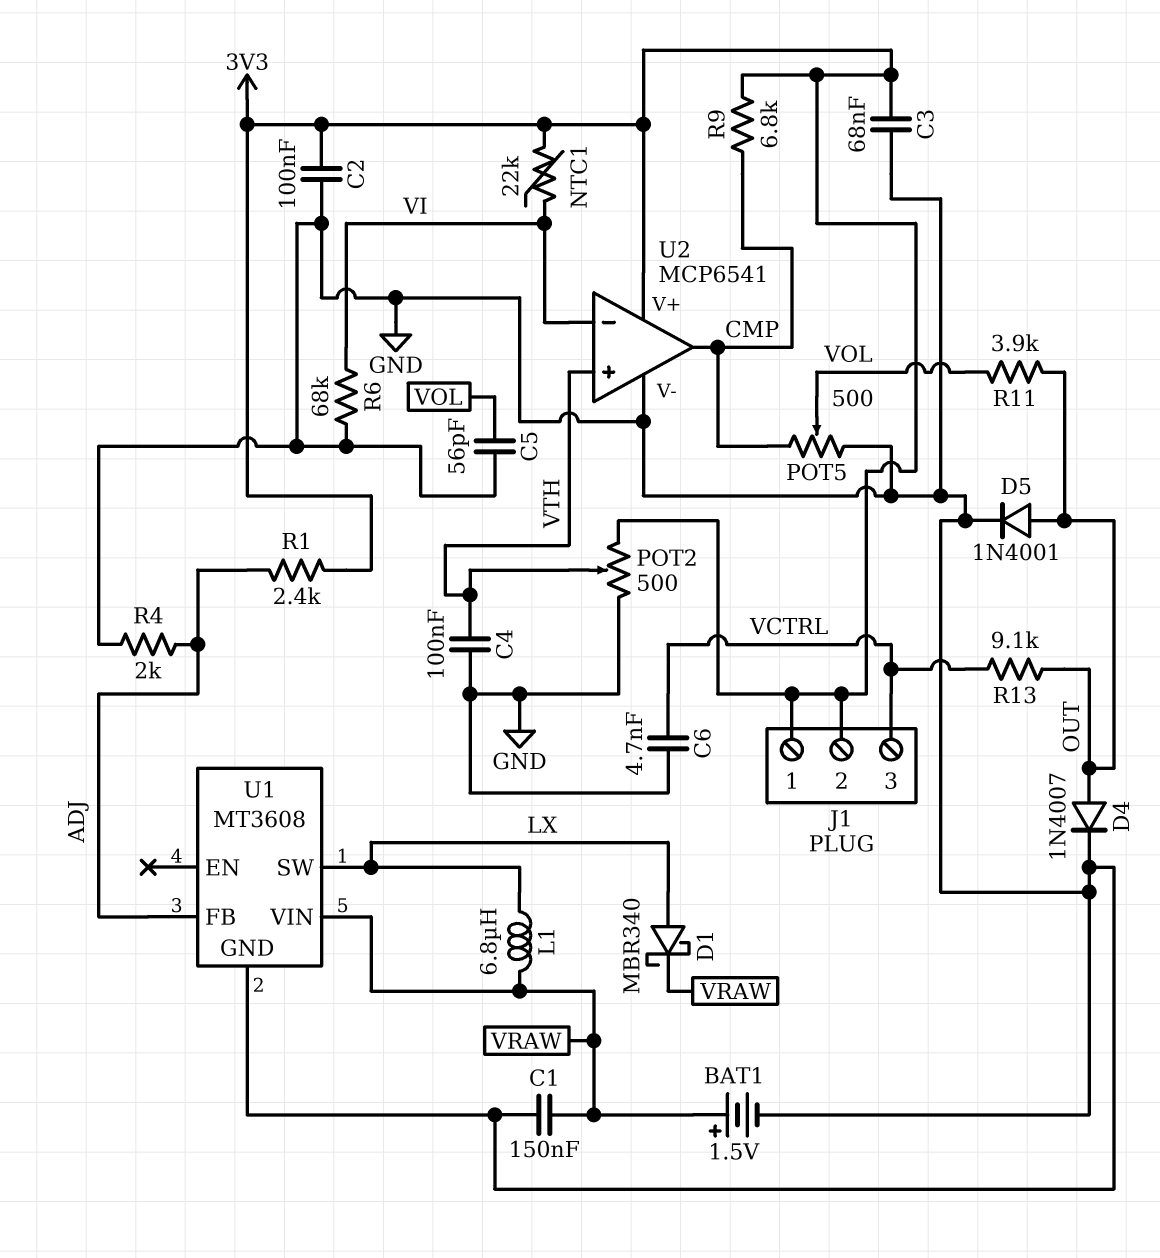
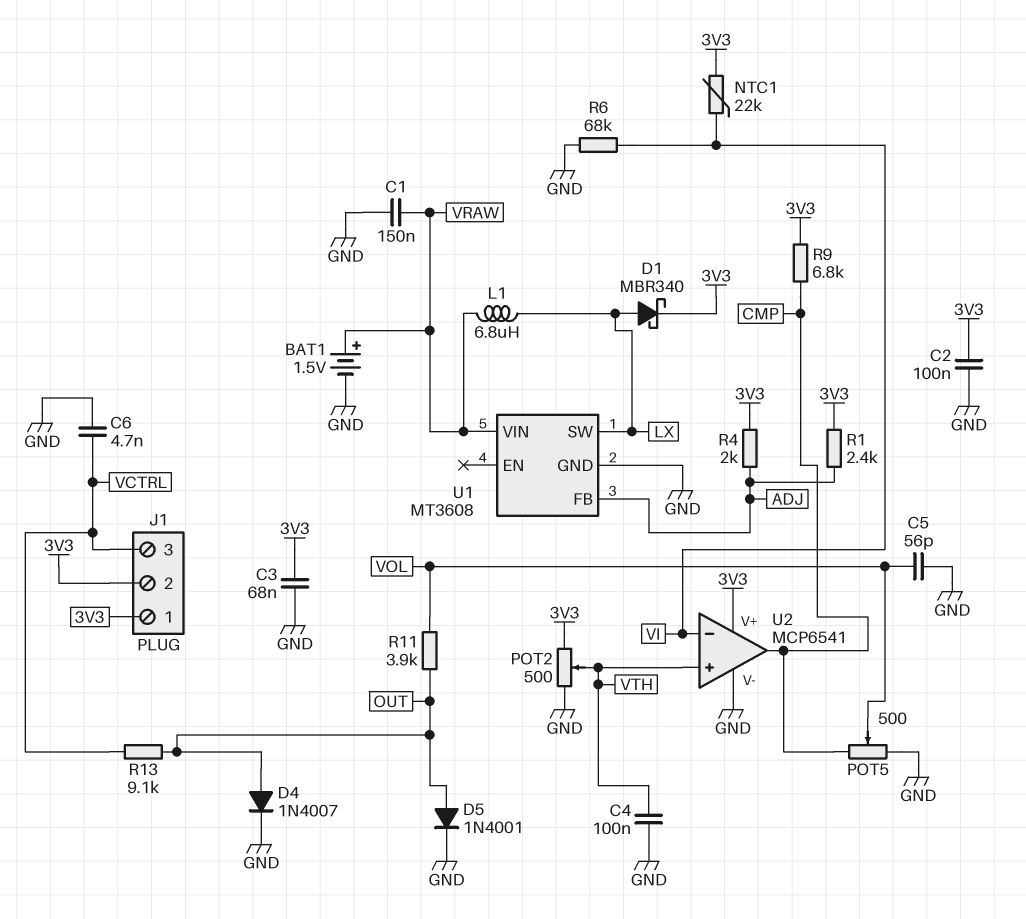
D1: schottky MBR340 (A LX, K VRAW) -> schottky MBR340 (A LX, K 3V3)
R4: 2k (ADJ, GND) -> 2k (3V3, ADJ)

